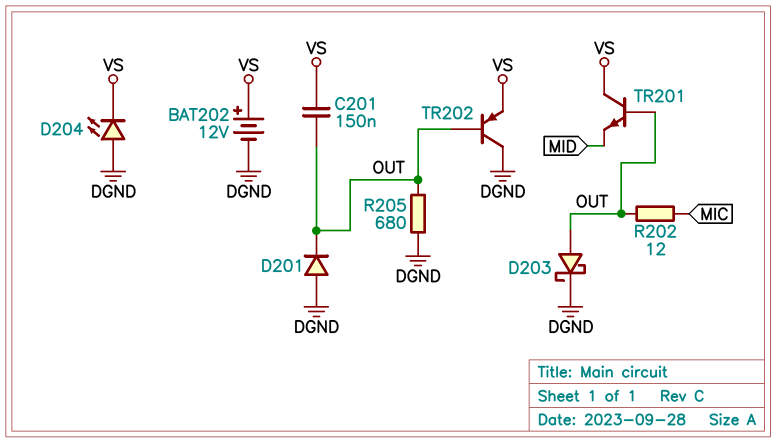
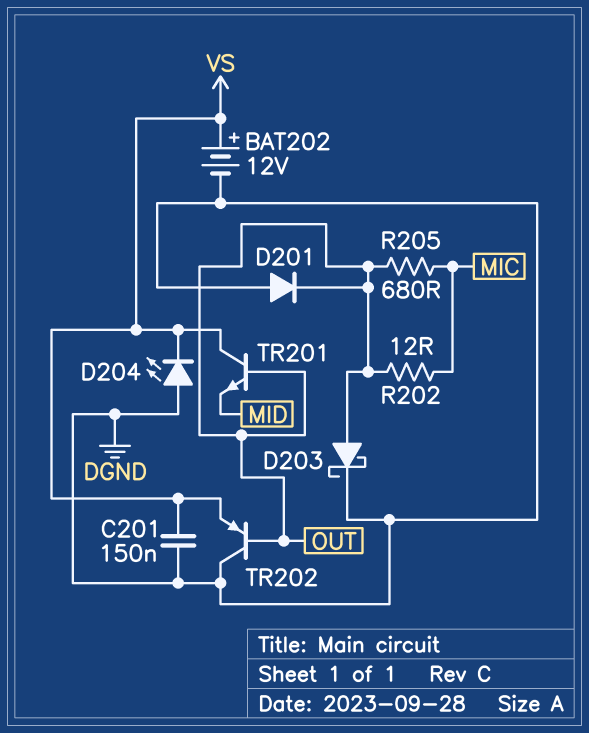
C201: 150nF (OUT, VS) -> 150nF (DGND, VS)
R205: 680 (DGND, OUT) -> 680 (MIC, OUT)

